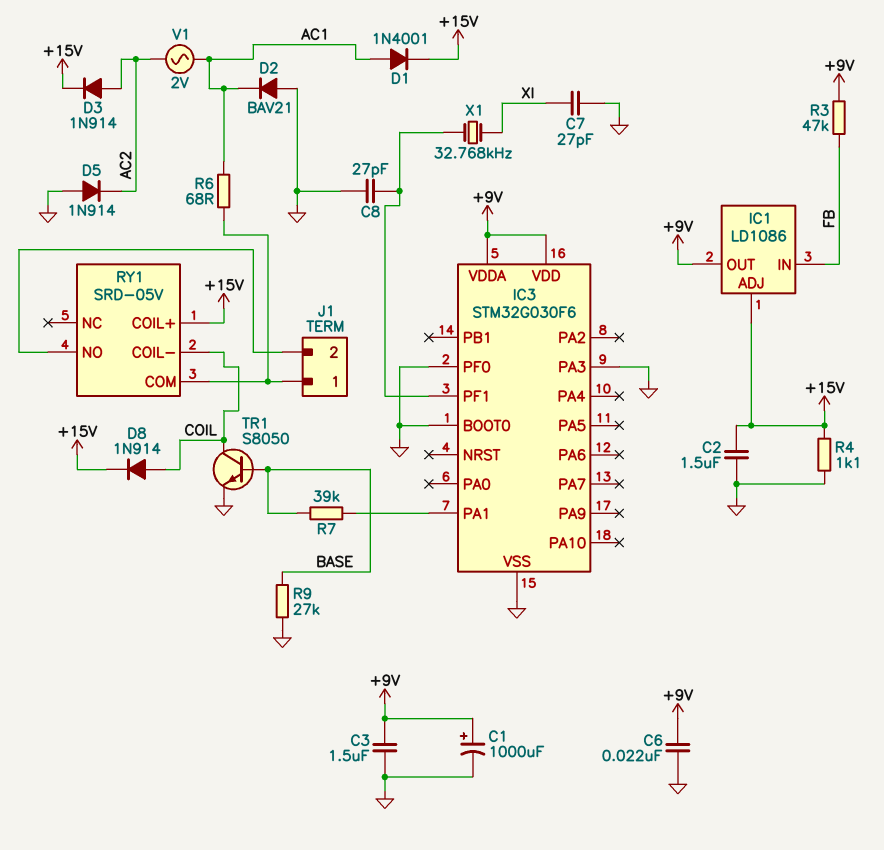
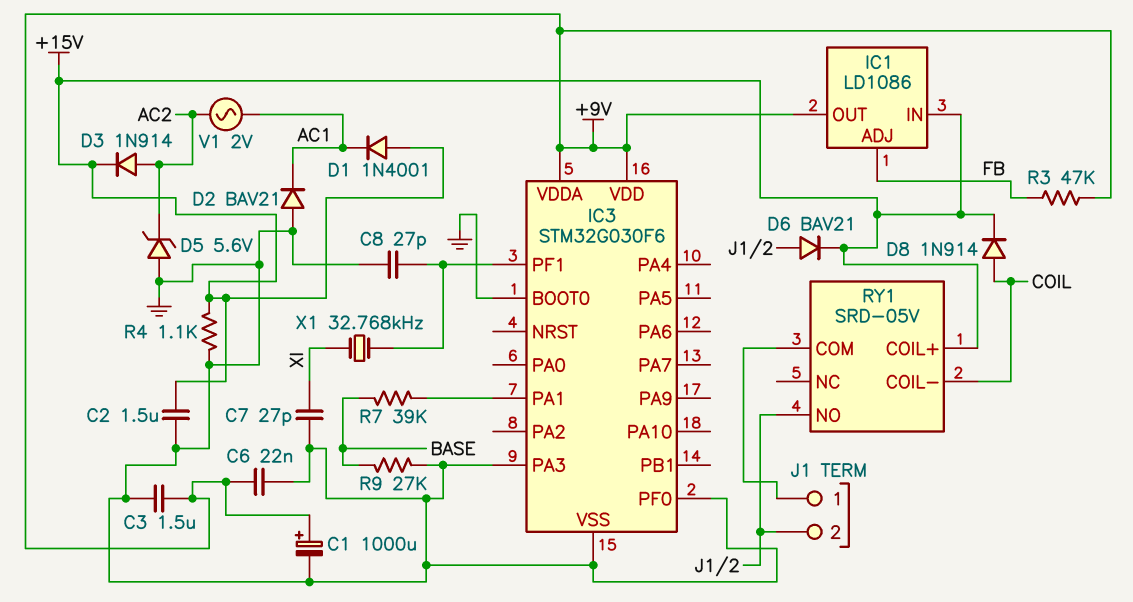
D1: diode 1N4001 (A AC1, K +15V) -> diode 1N4001 (A +15V, K AC1)
D5: diode 1N914 (A GND, K AC2) -> zener 5.6V (A GND, K AC2)
D6: none -> diode BAV21 (A J1/2, K +15V)
IC1 pin ADJ: +15V -> FB
IC1 pin IN: FB -> +15V
R6: 68 (AC1, J1/1) -> none
TR1: NPN S8050 (B BASE, C COIL, E GND) -> none

